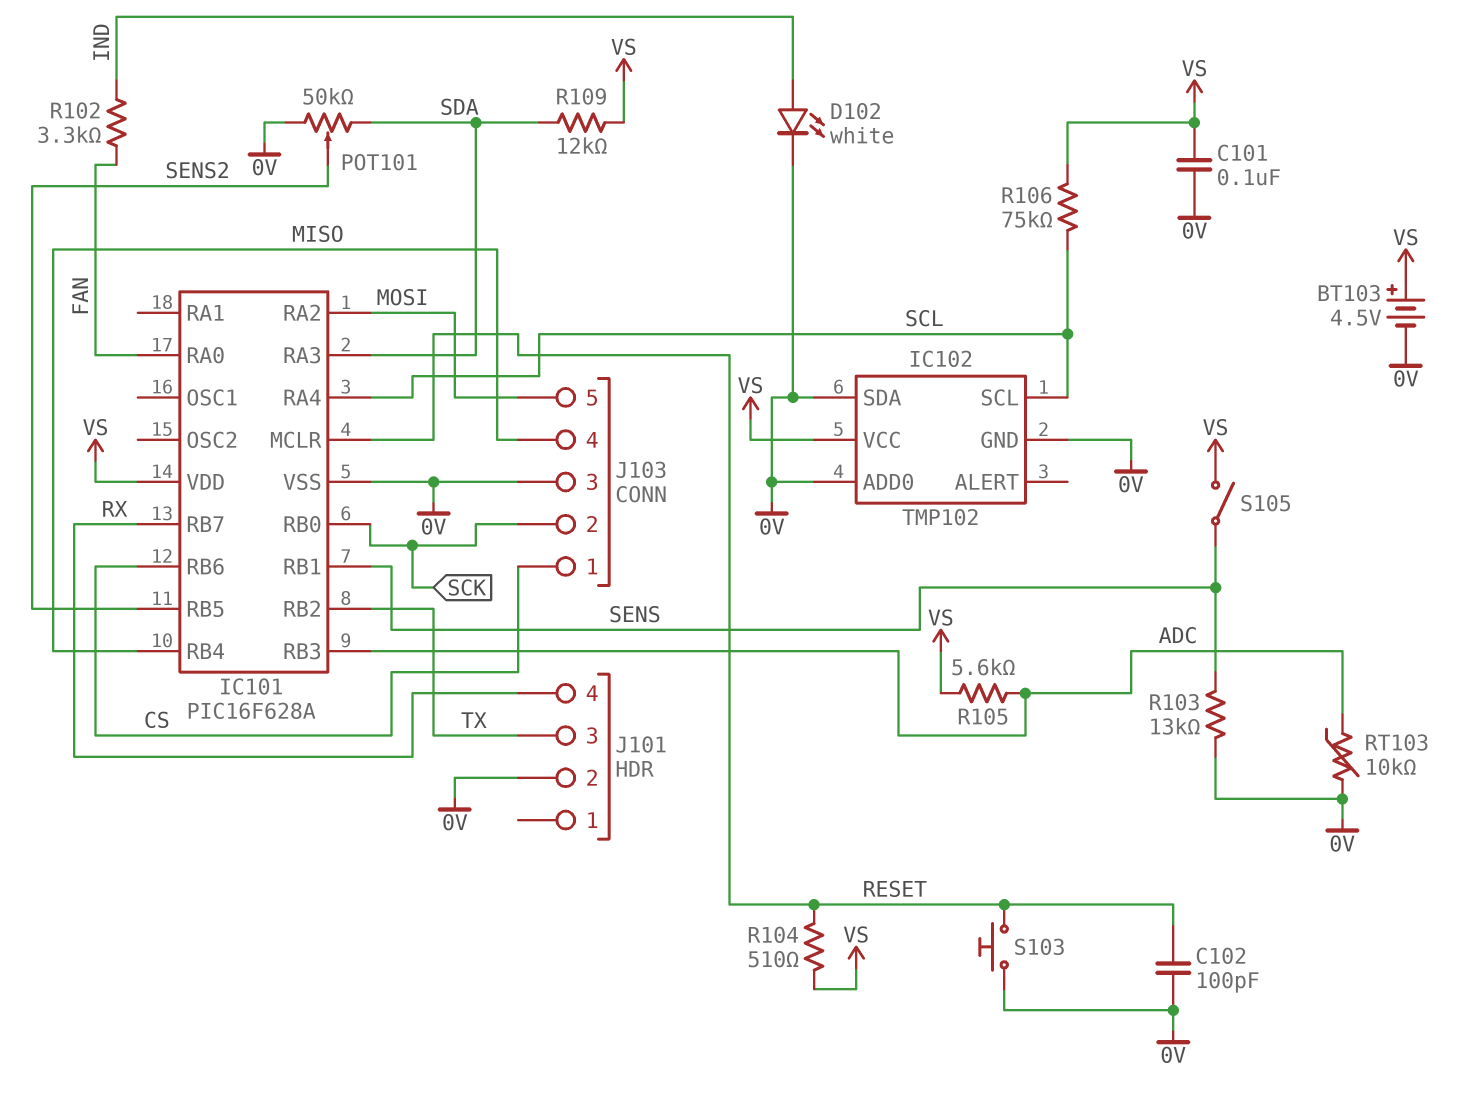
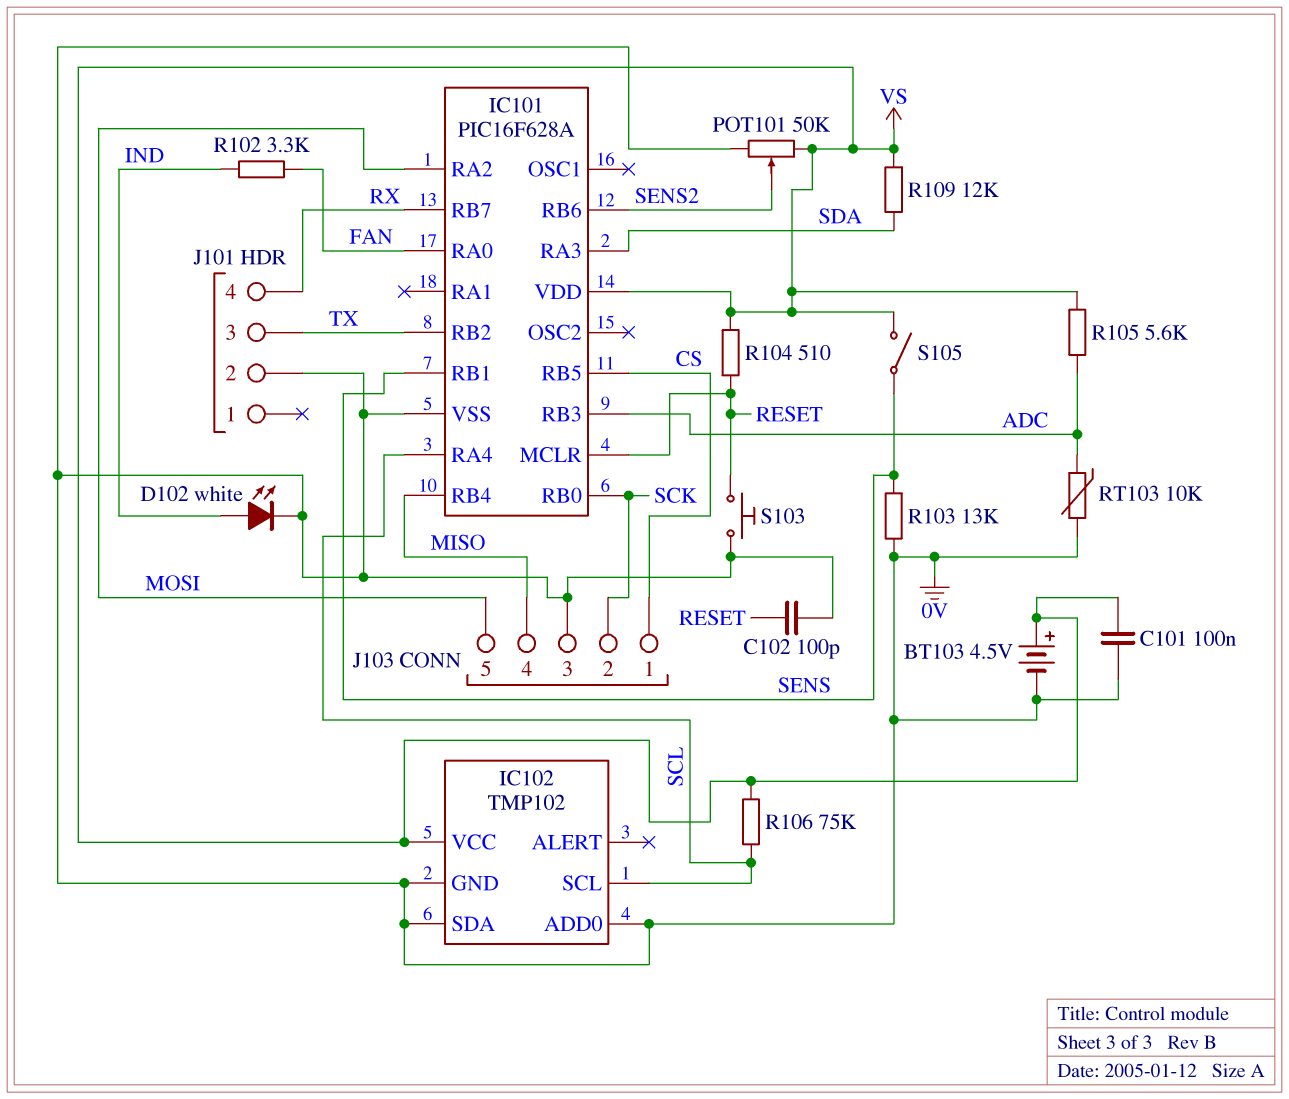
IC101 pin RB5: SENS2 -> CS
IC101 pin RB6: CS -> SENS2
POT101: 50k (0V, SDA, wiper SENS2) -> 50k (0V, VS, wiper SENS2)

